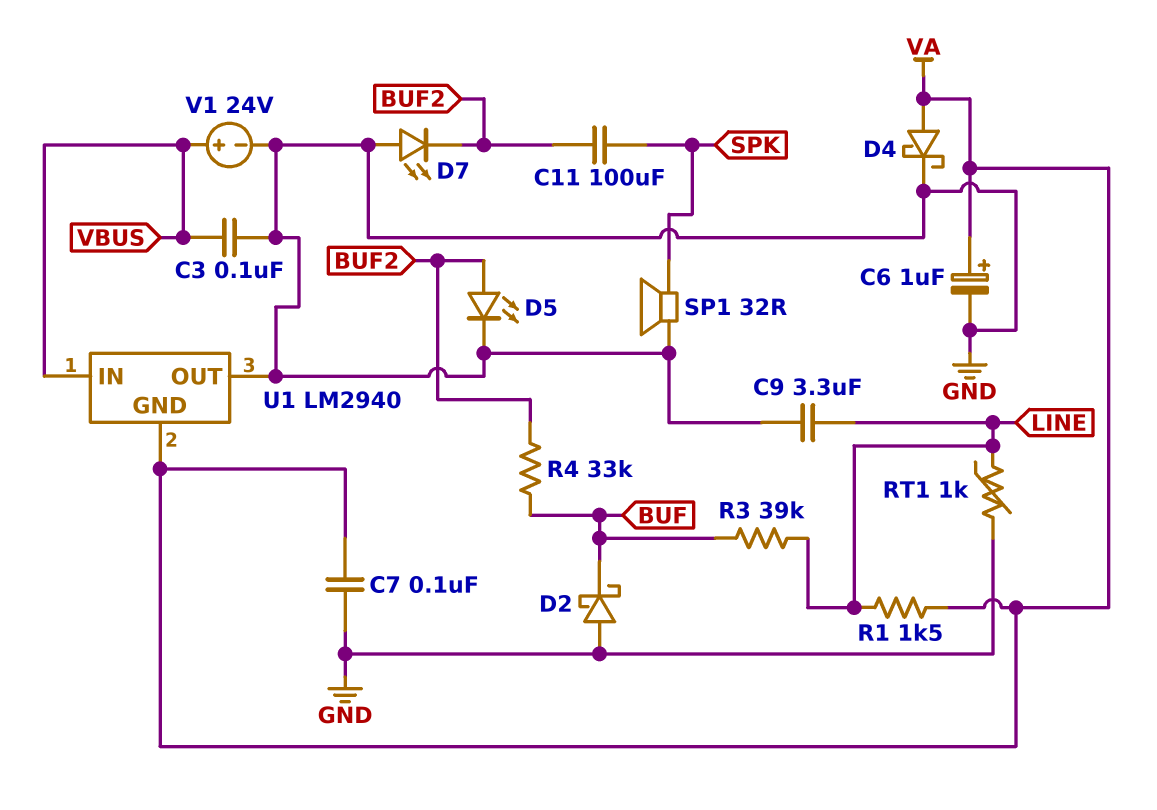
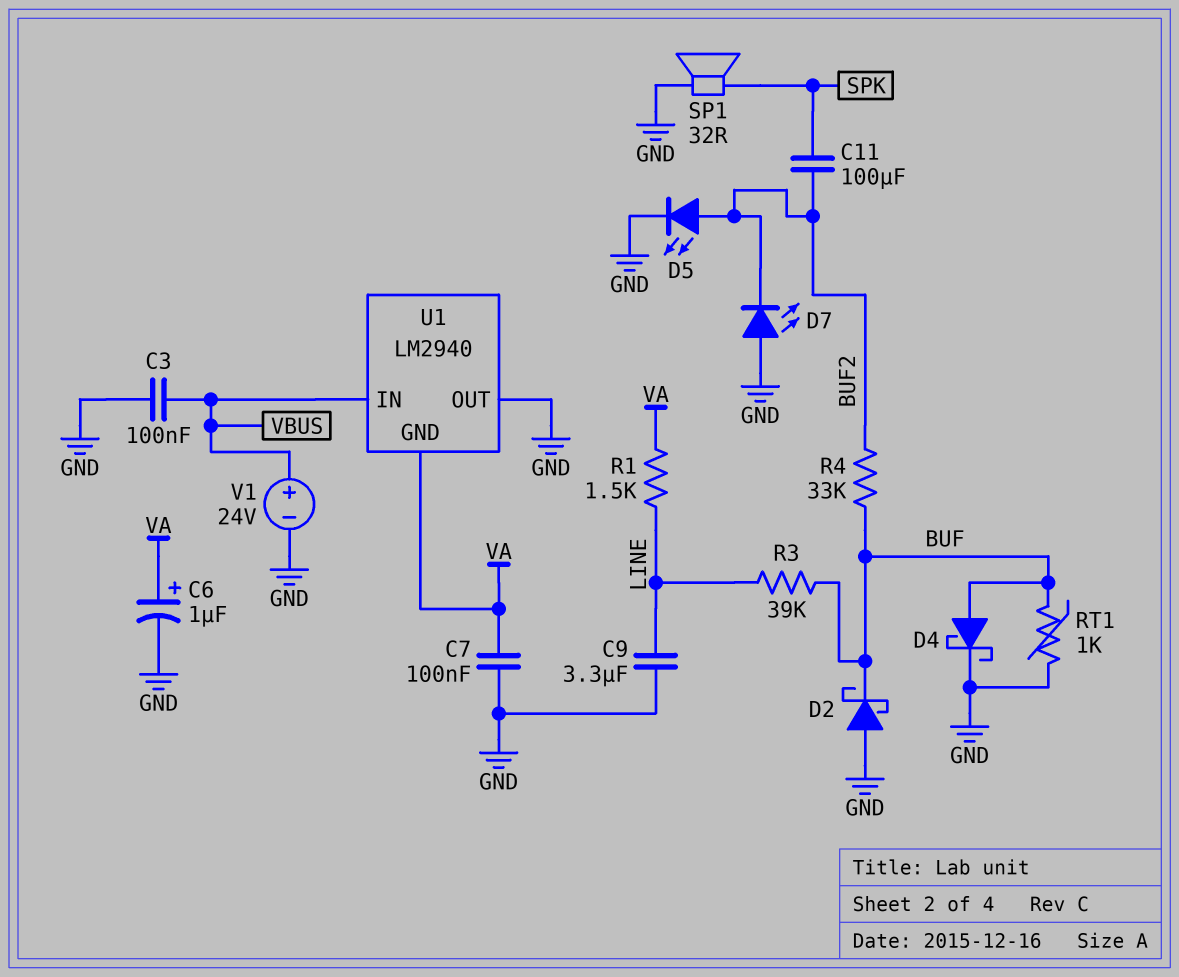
D4: schottky (A VA, K GND) -> schottky (A BUF, K GND)
RT1: 1k (GND, LINE) -> 1k (BUF, GND)

